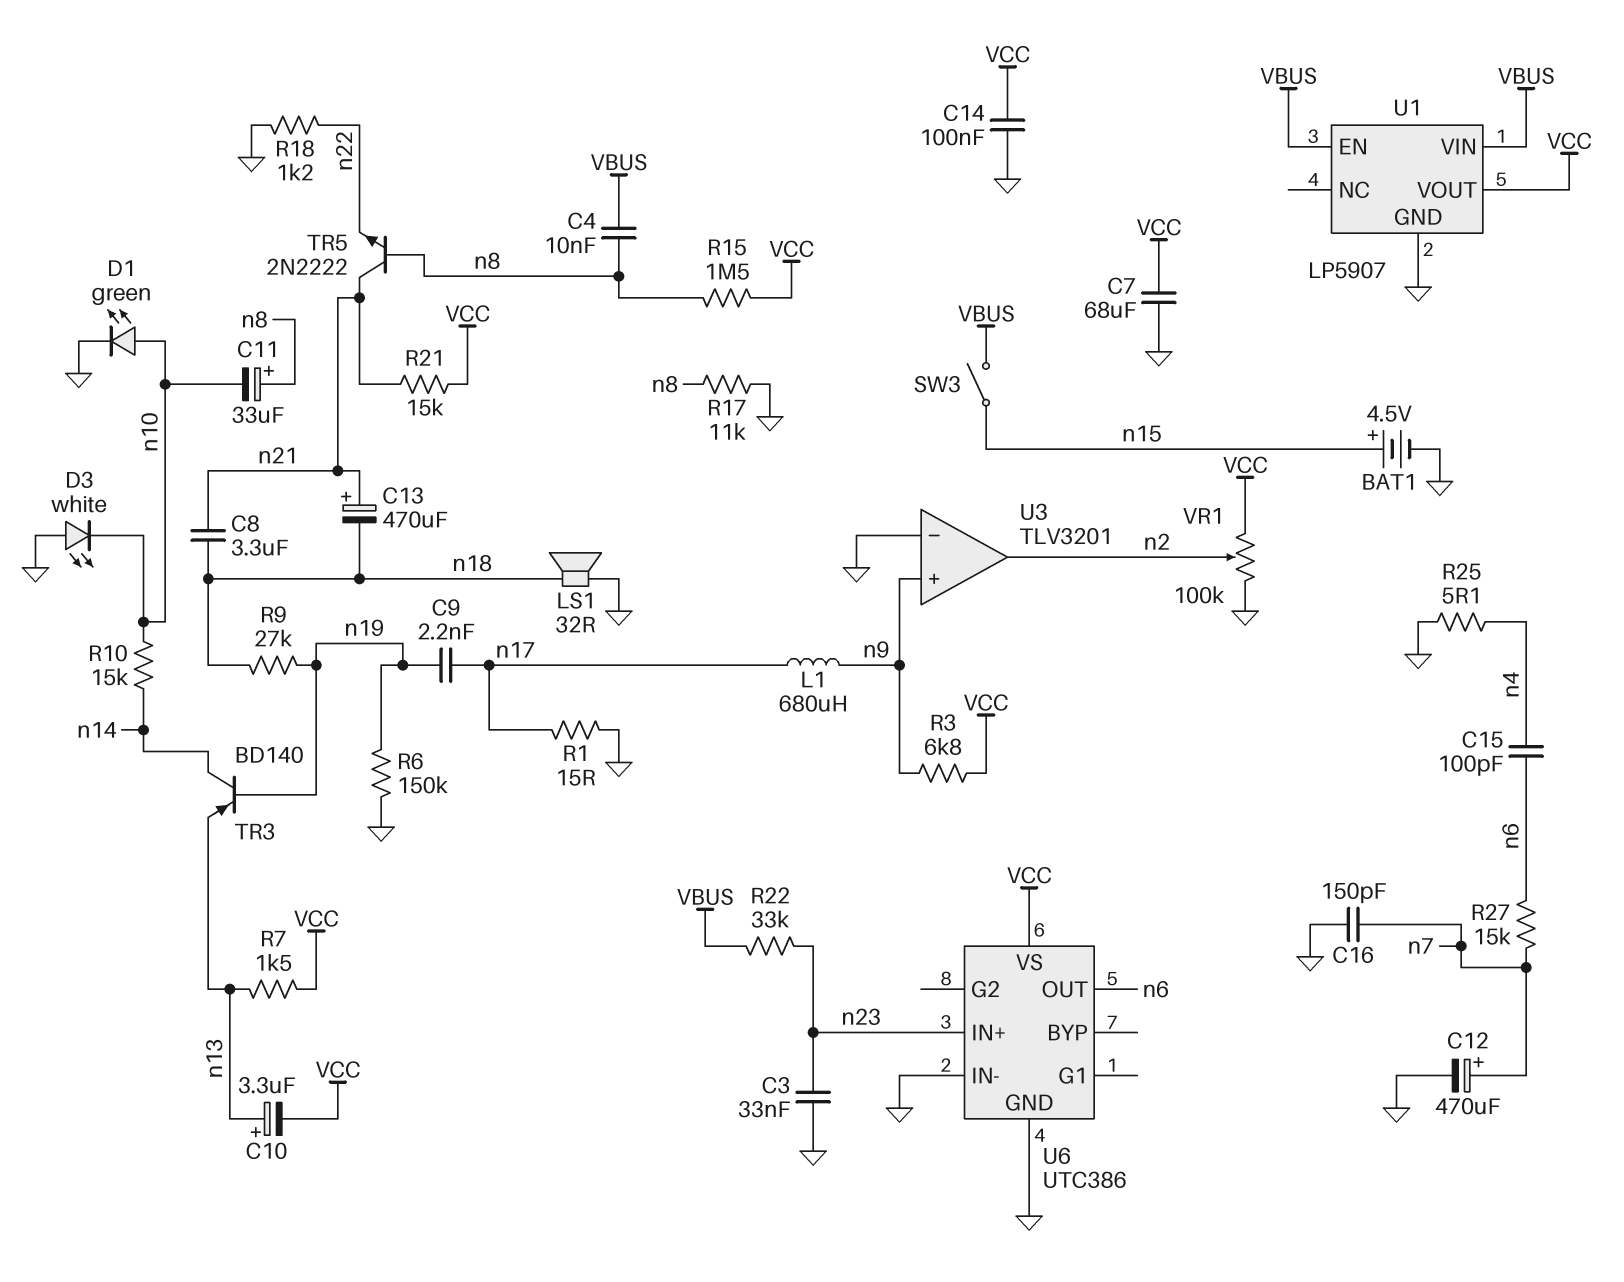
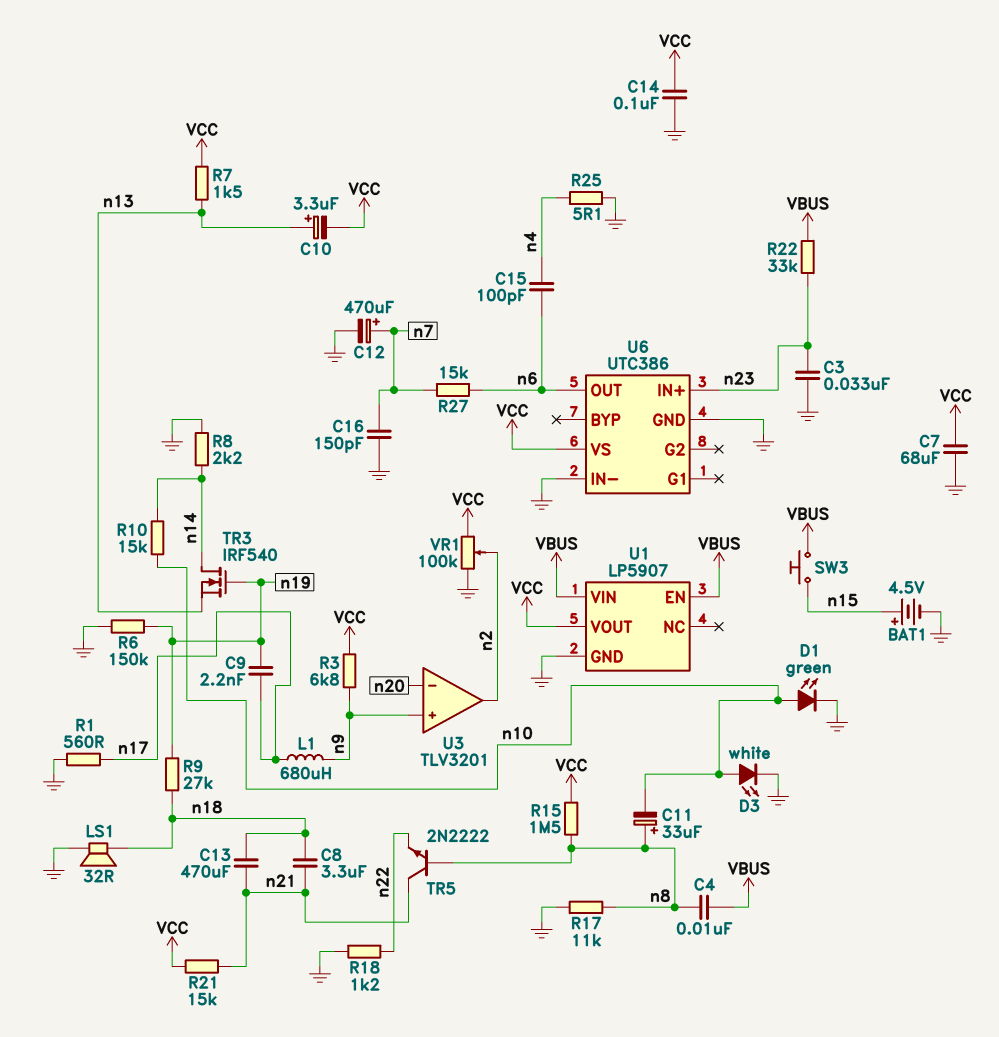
C13: 470uF (plus n21, minus n18) -> 470uF (n18, n21)
D3: LED white (A GND, K n10) -> LED white (A n10, K GND)
R1: 15 (GND, n17) -> 560 (GND, n17)
R8: none -> 2.2k (GND, n14)
SW3: switch (VBUS, n15) -> button (VBUS, n15)
TR3: PNP BD140 (B n19, C n14, E n13) -> NMOS IRF540 (G n19, D n14, S n13)
U3 pin in-: GND -> n20

